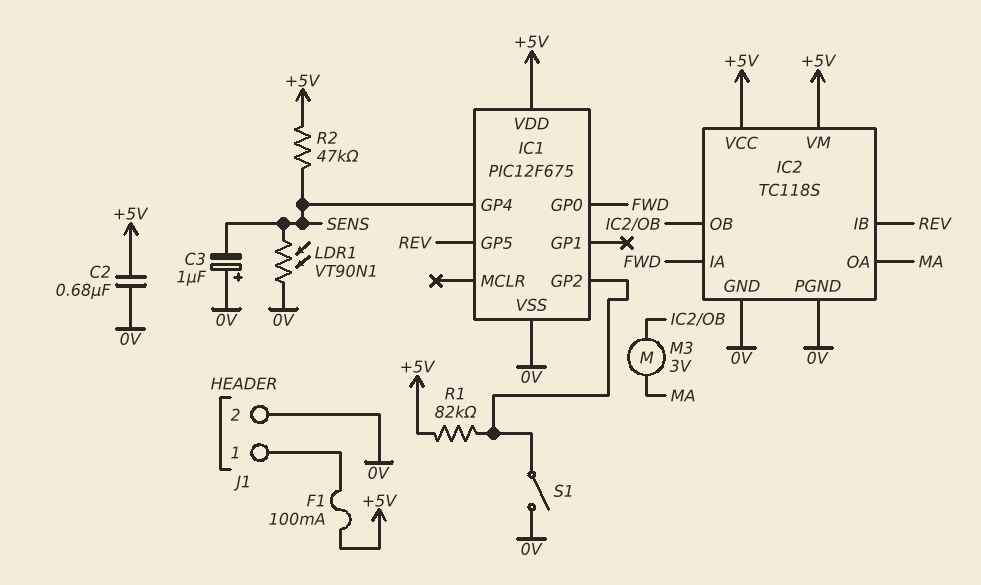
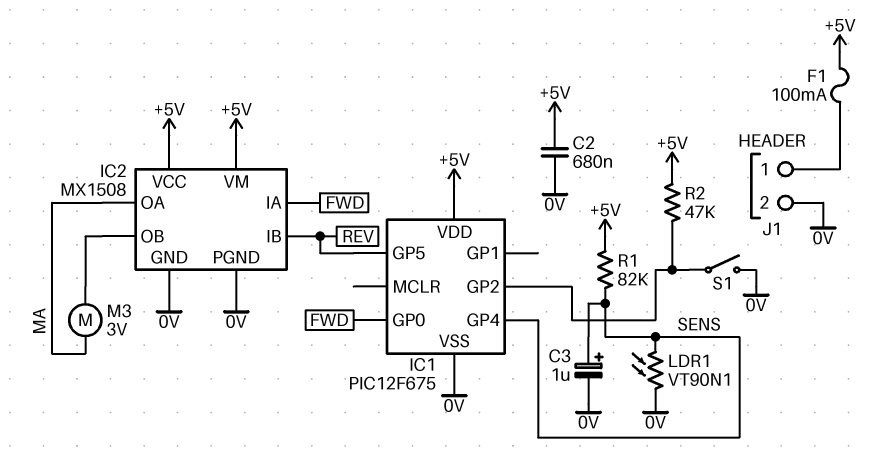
C3: 1uF (plus 0V, minus SENS) -> 1uF (plus SENS, minus 0V)
IC2: TC118S -> MX1508
R1: 82k (+5V, IC1/GP2) -> 82k (+5V, SENS)
R2: 47k (+5V, SENS) -> 47k (+5V, IC1/GP2)

